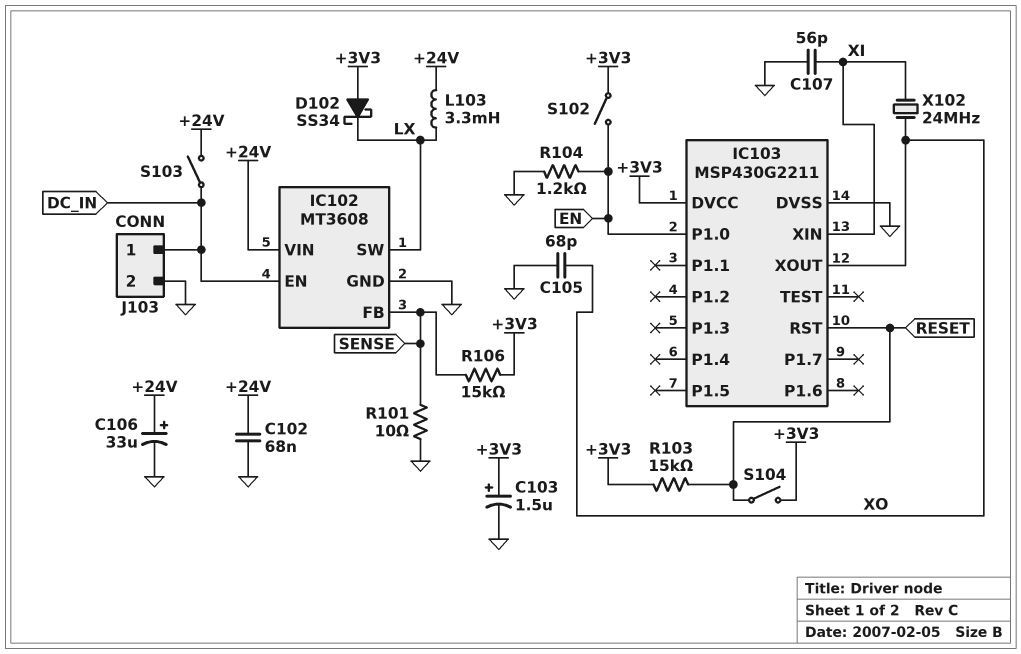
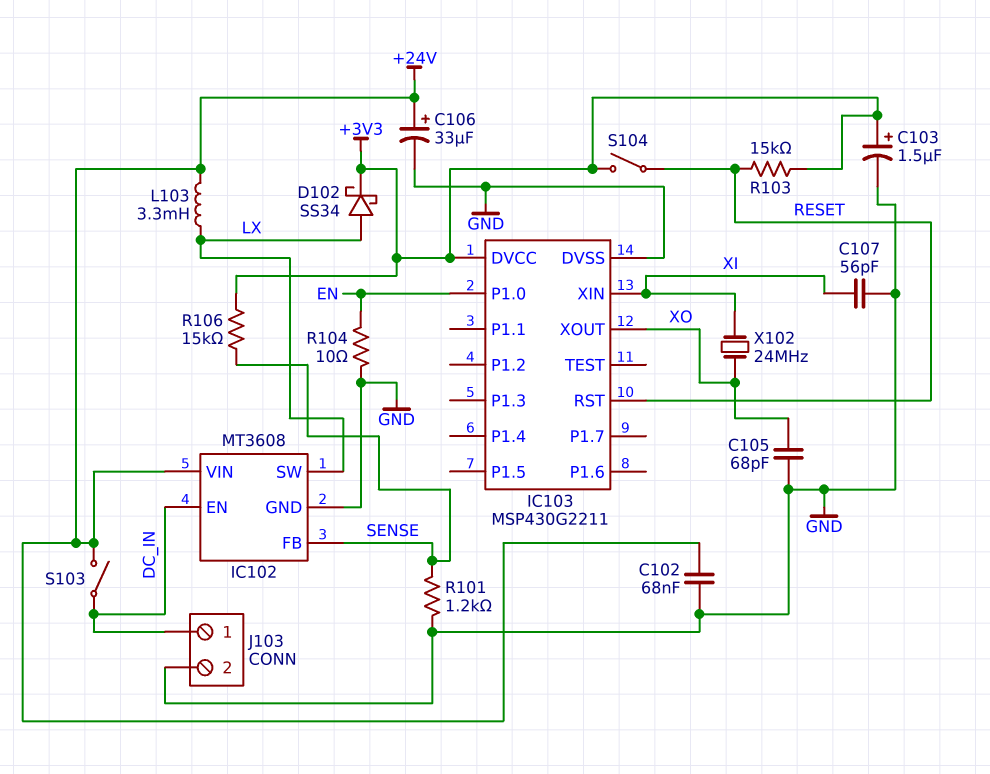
D102: schottky SS34 (A +3V3, K LX) -> schottky SS34 (A LX, K +3V3)
R101: 10 (GND, SENSE) -> 1.2k (GND, SENSE)
R104: 1.2k (EN, GND) -> 10 (EN, GND)
S102: switch (+3V3, EN) -> none

